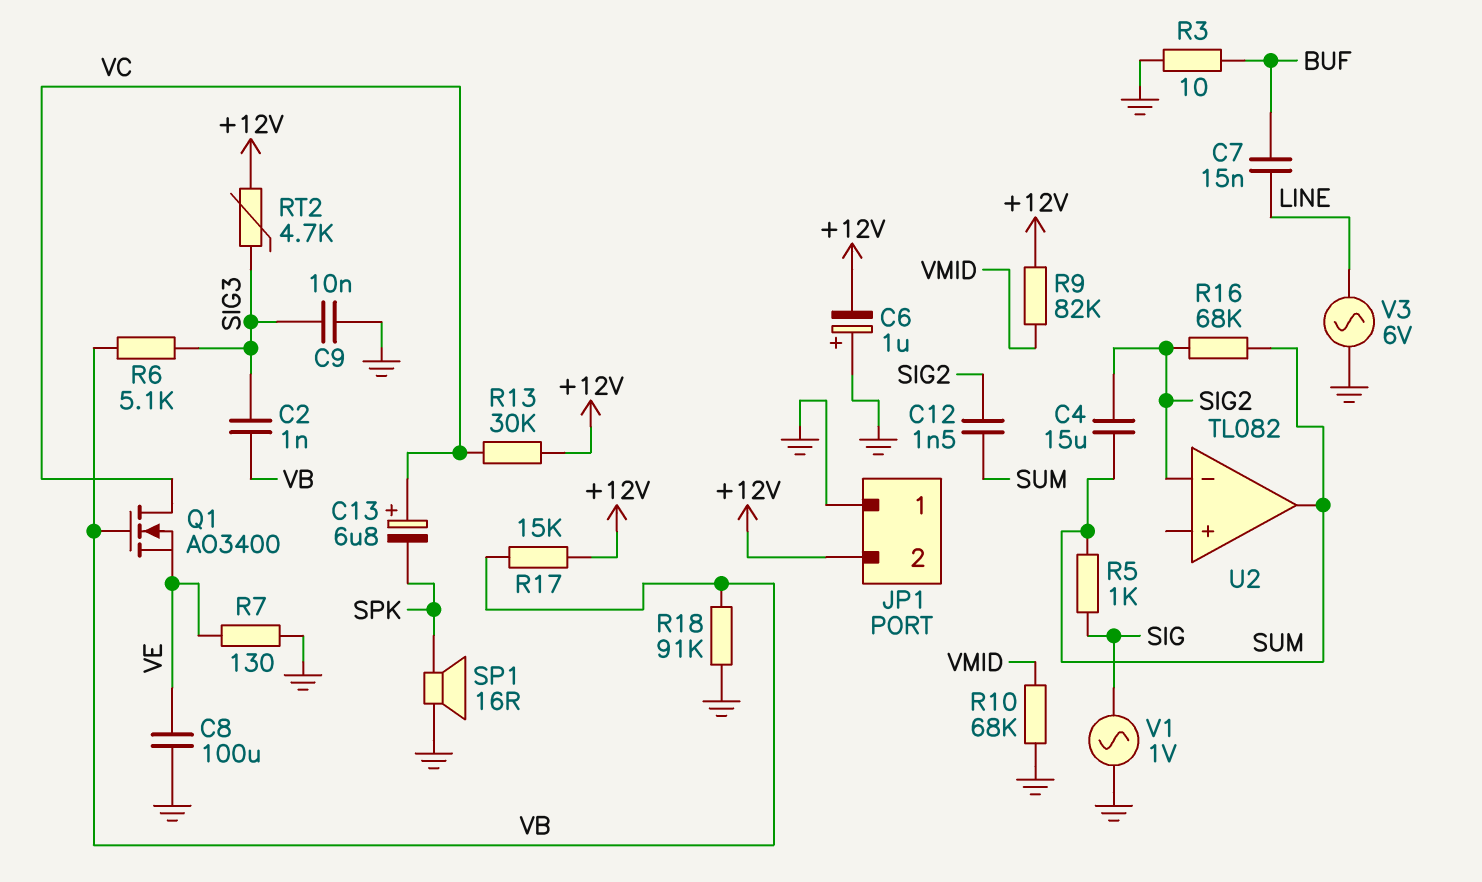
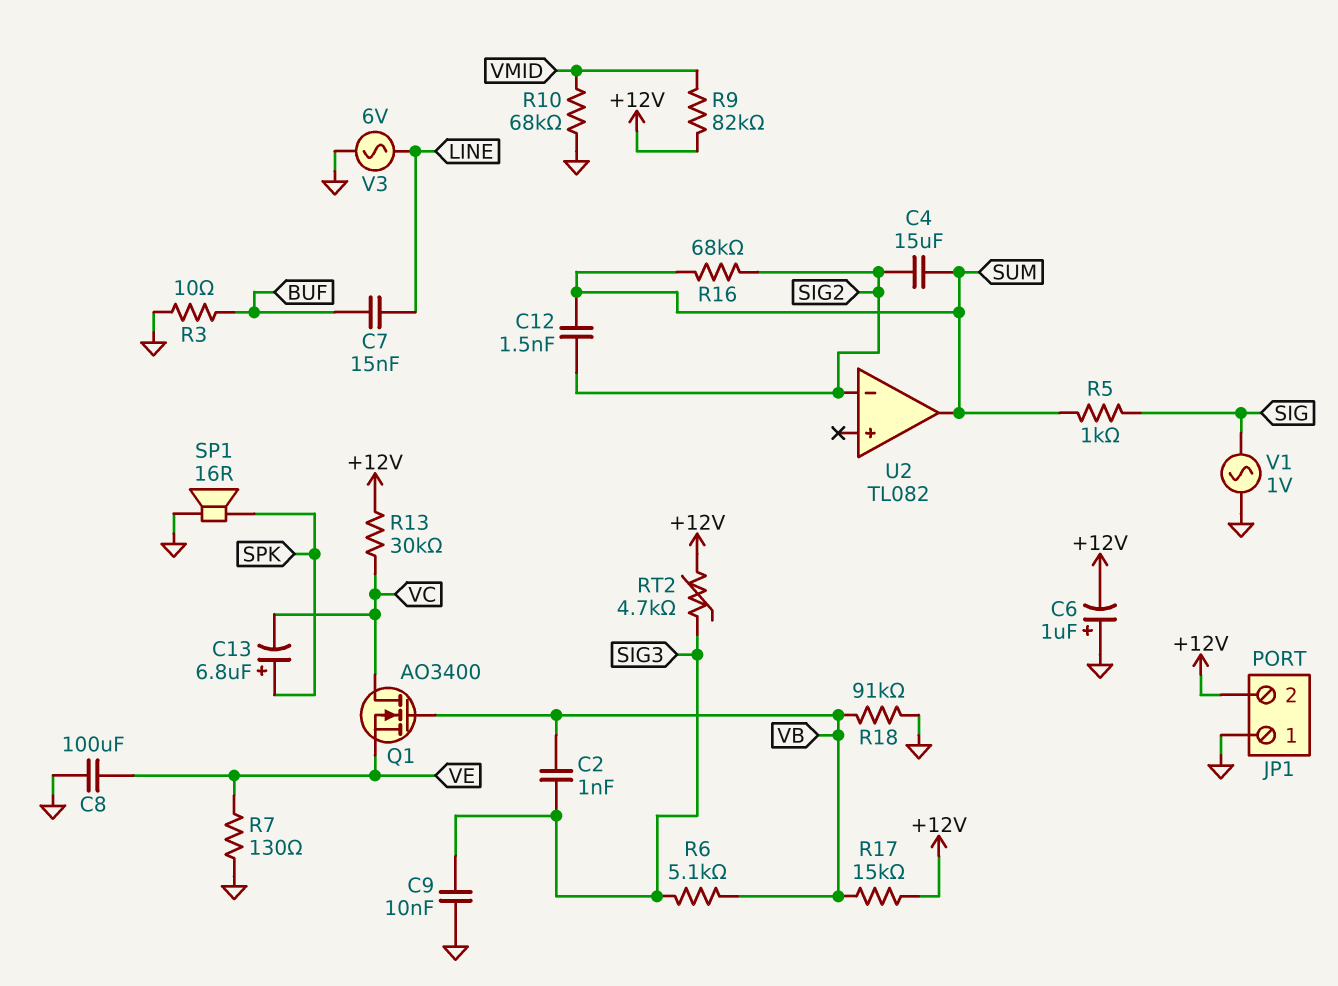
C13: 6.8uF (plus VC, minus SPK) -> 6.8uF (plus SPK, minus VC)

